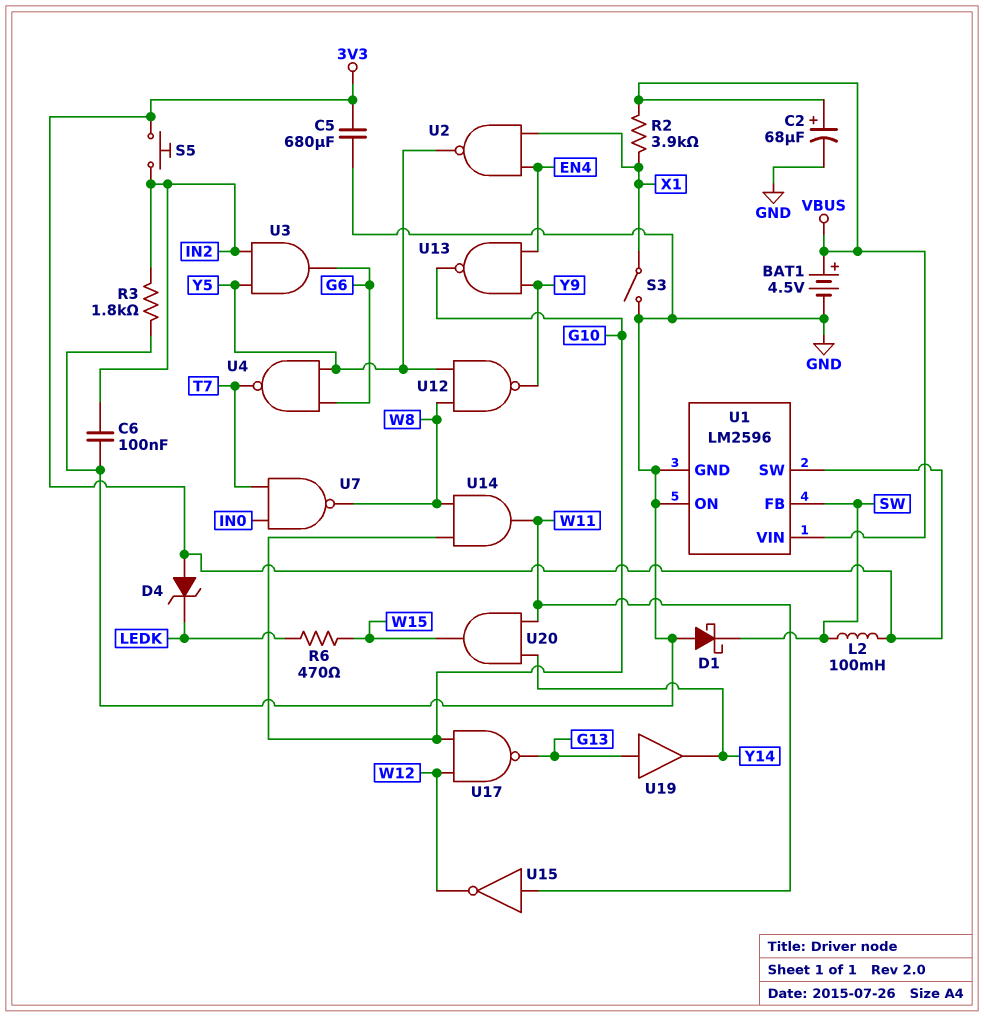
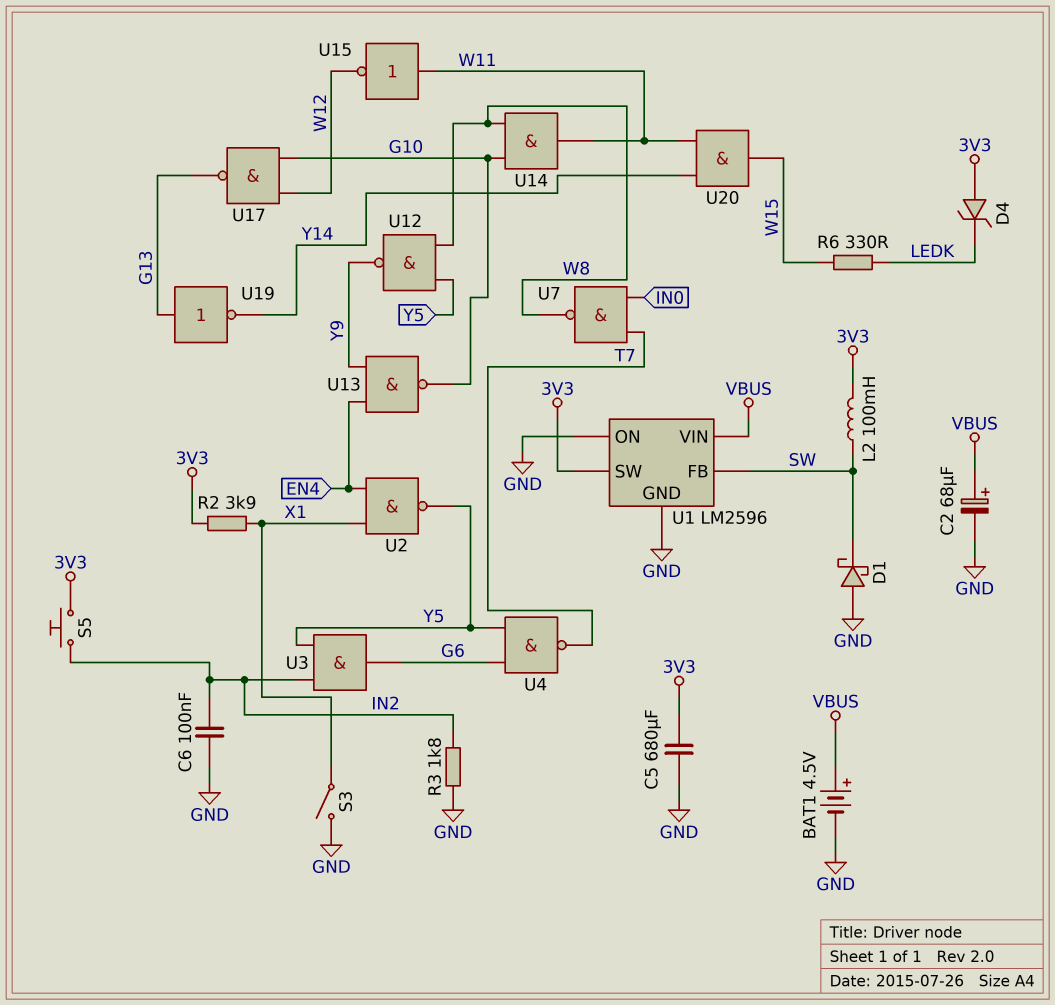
R2: 3.9k (VBUS, X1) -> 3.9k (3V3, X1)
R6: 470 (LEDK, W15) -> 330 (LEDK, W15)
U19: buffer (in G13, out Y14) -> NOT (in G13, out Y14)

